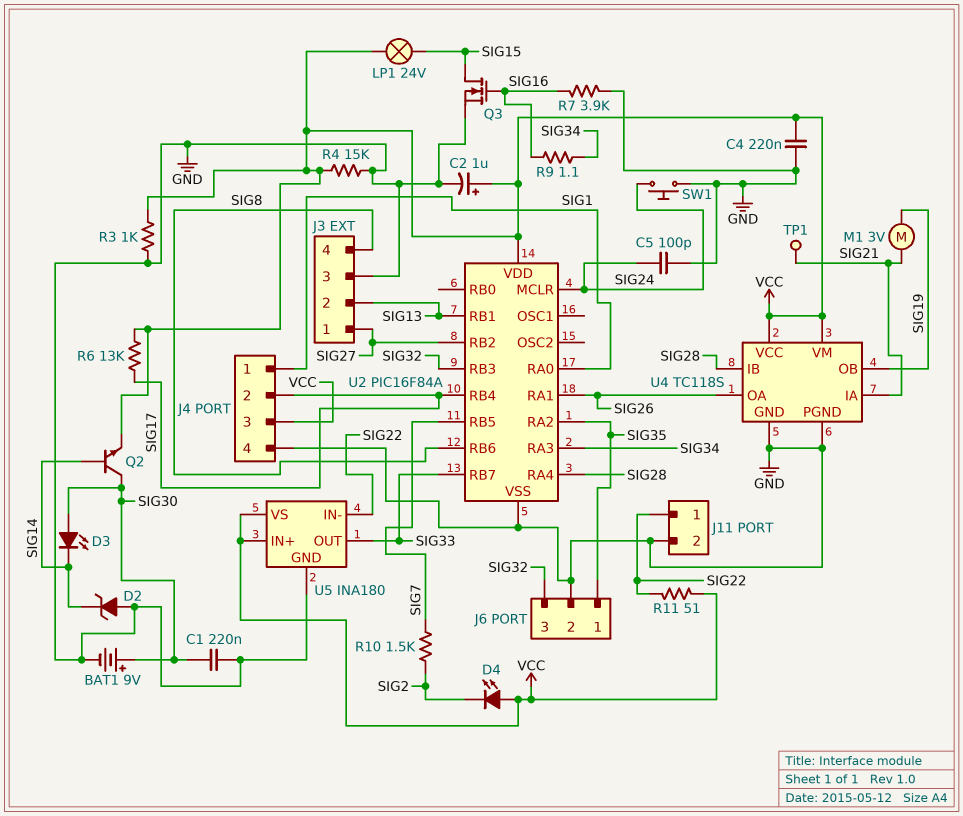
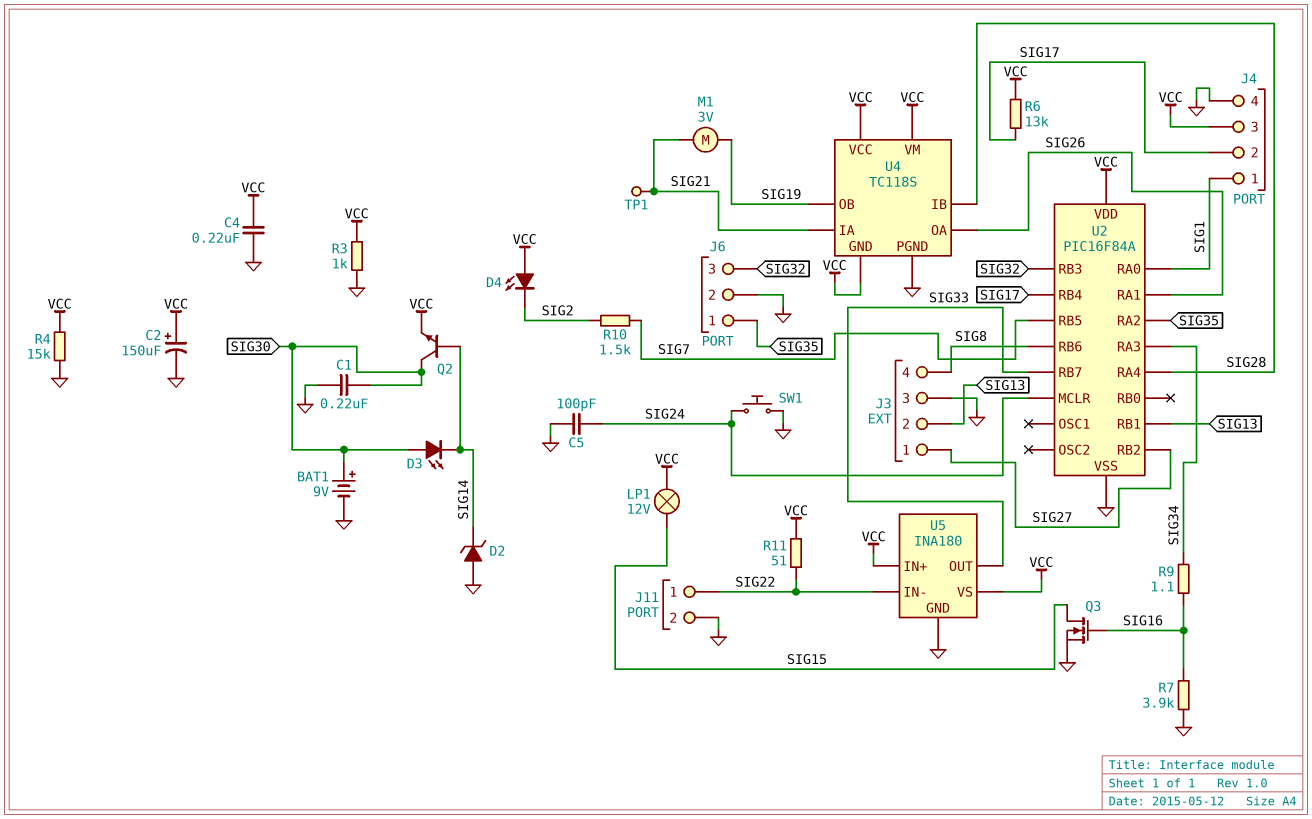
C2: 1uF (plus VCC, minus GND) -> 150uF (plus VCC, minus GND)
LP1: lamp 24V (SIG15, VCC) -> lamp 12V (SIG15, VCC)
U4 pin GND: GND -> VCC

